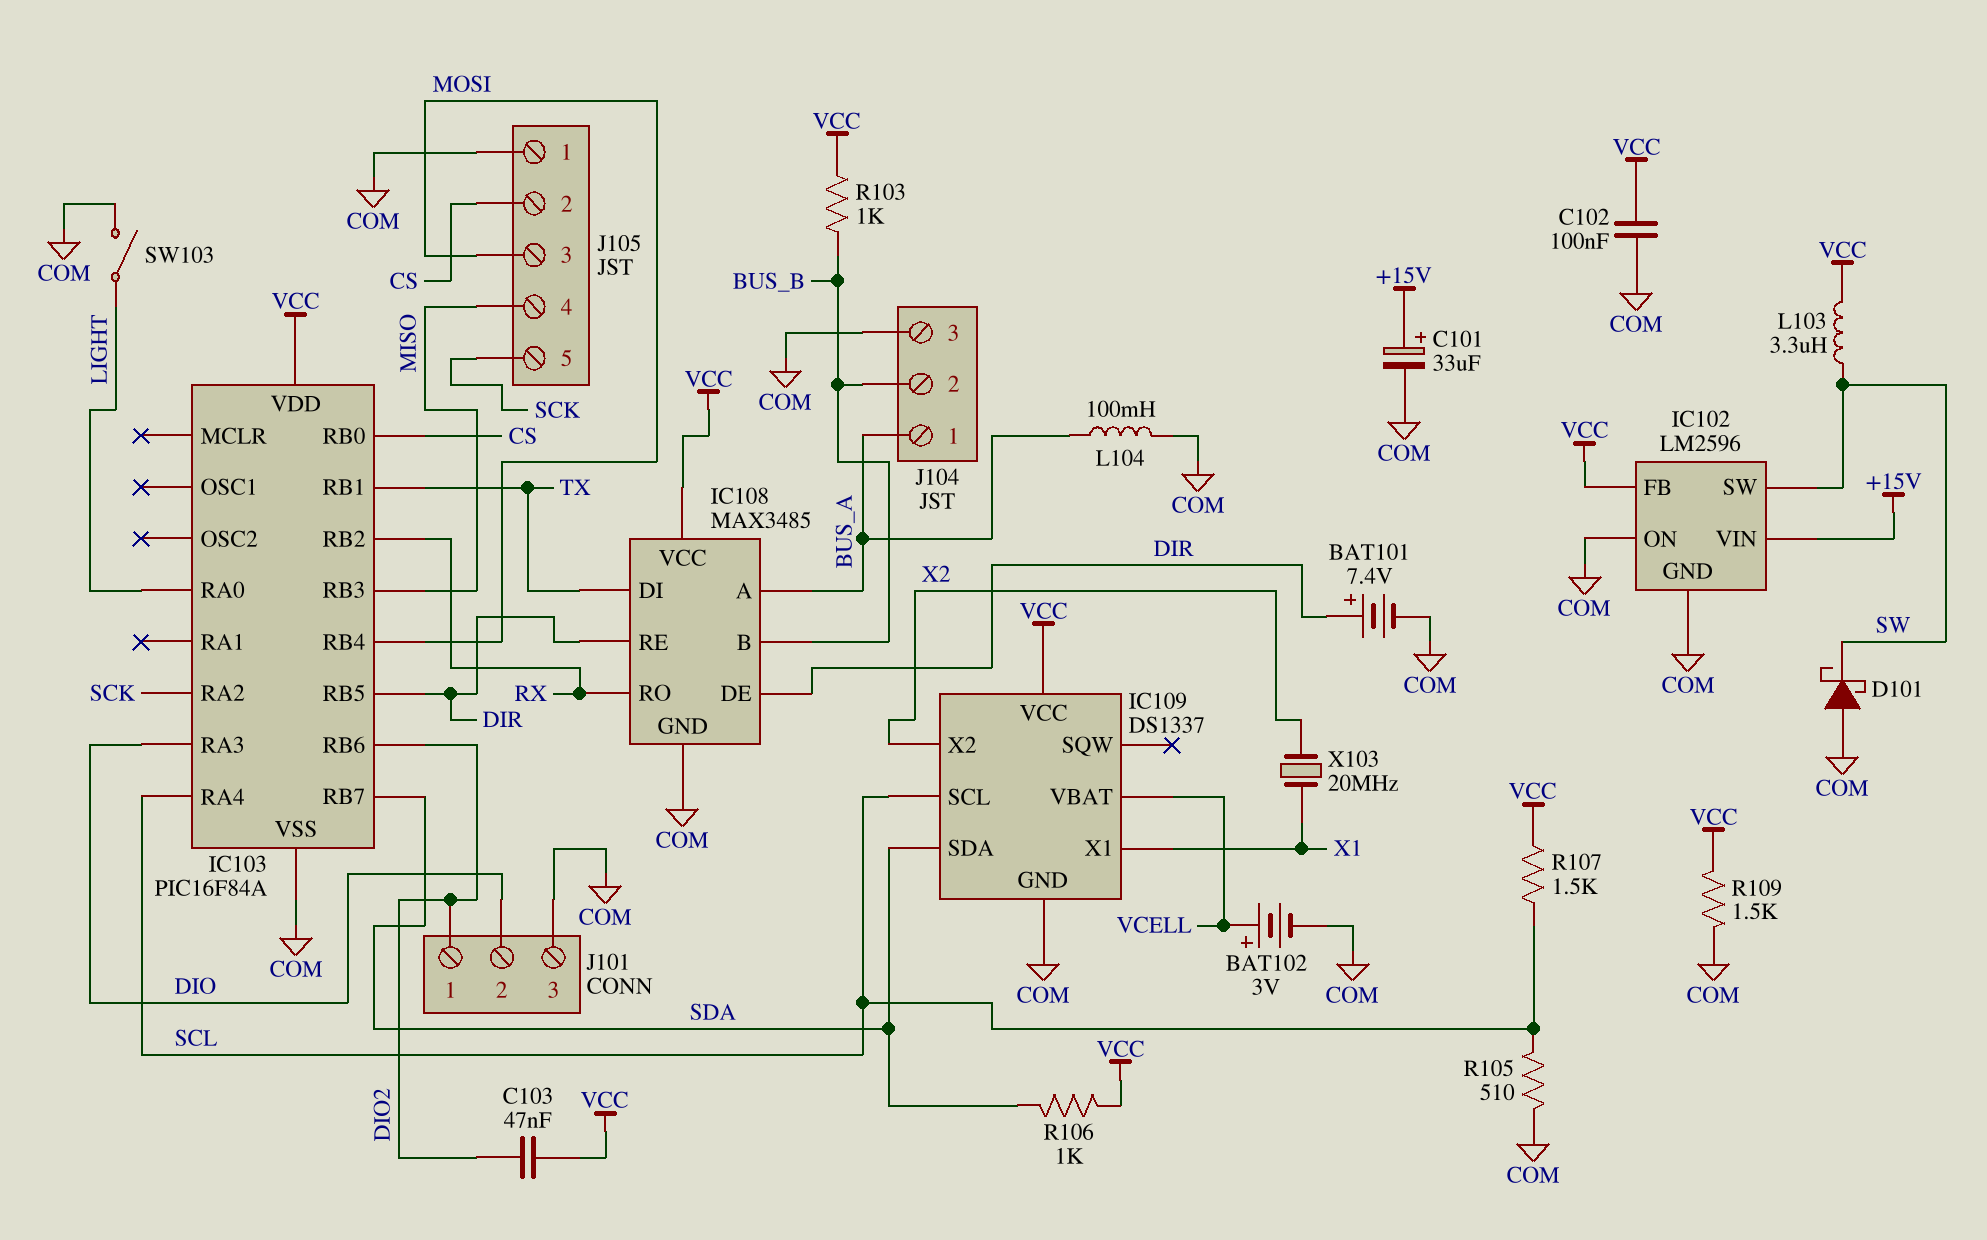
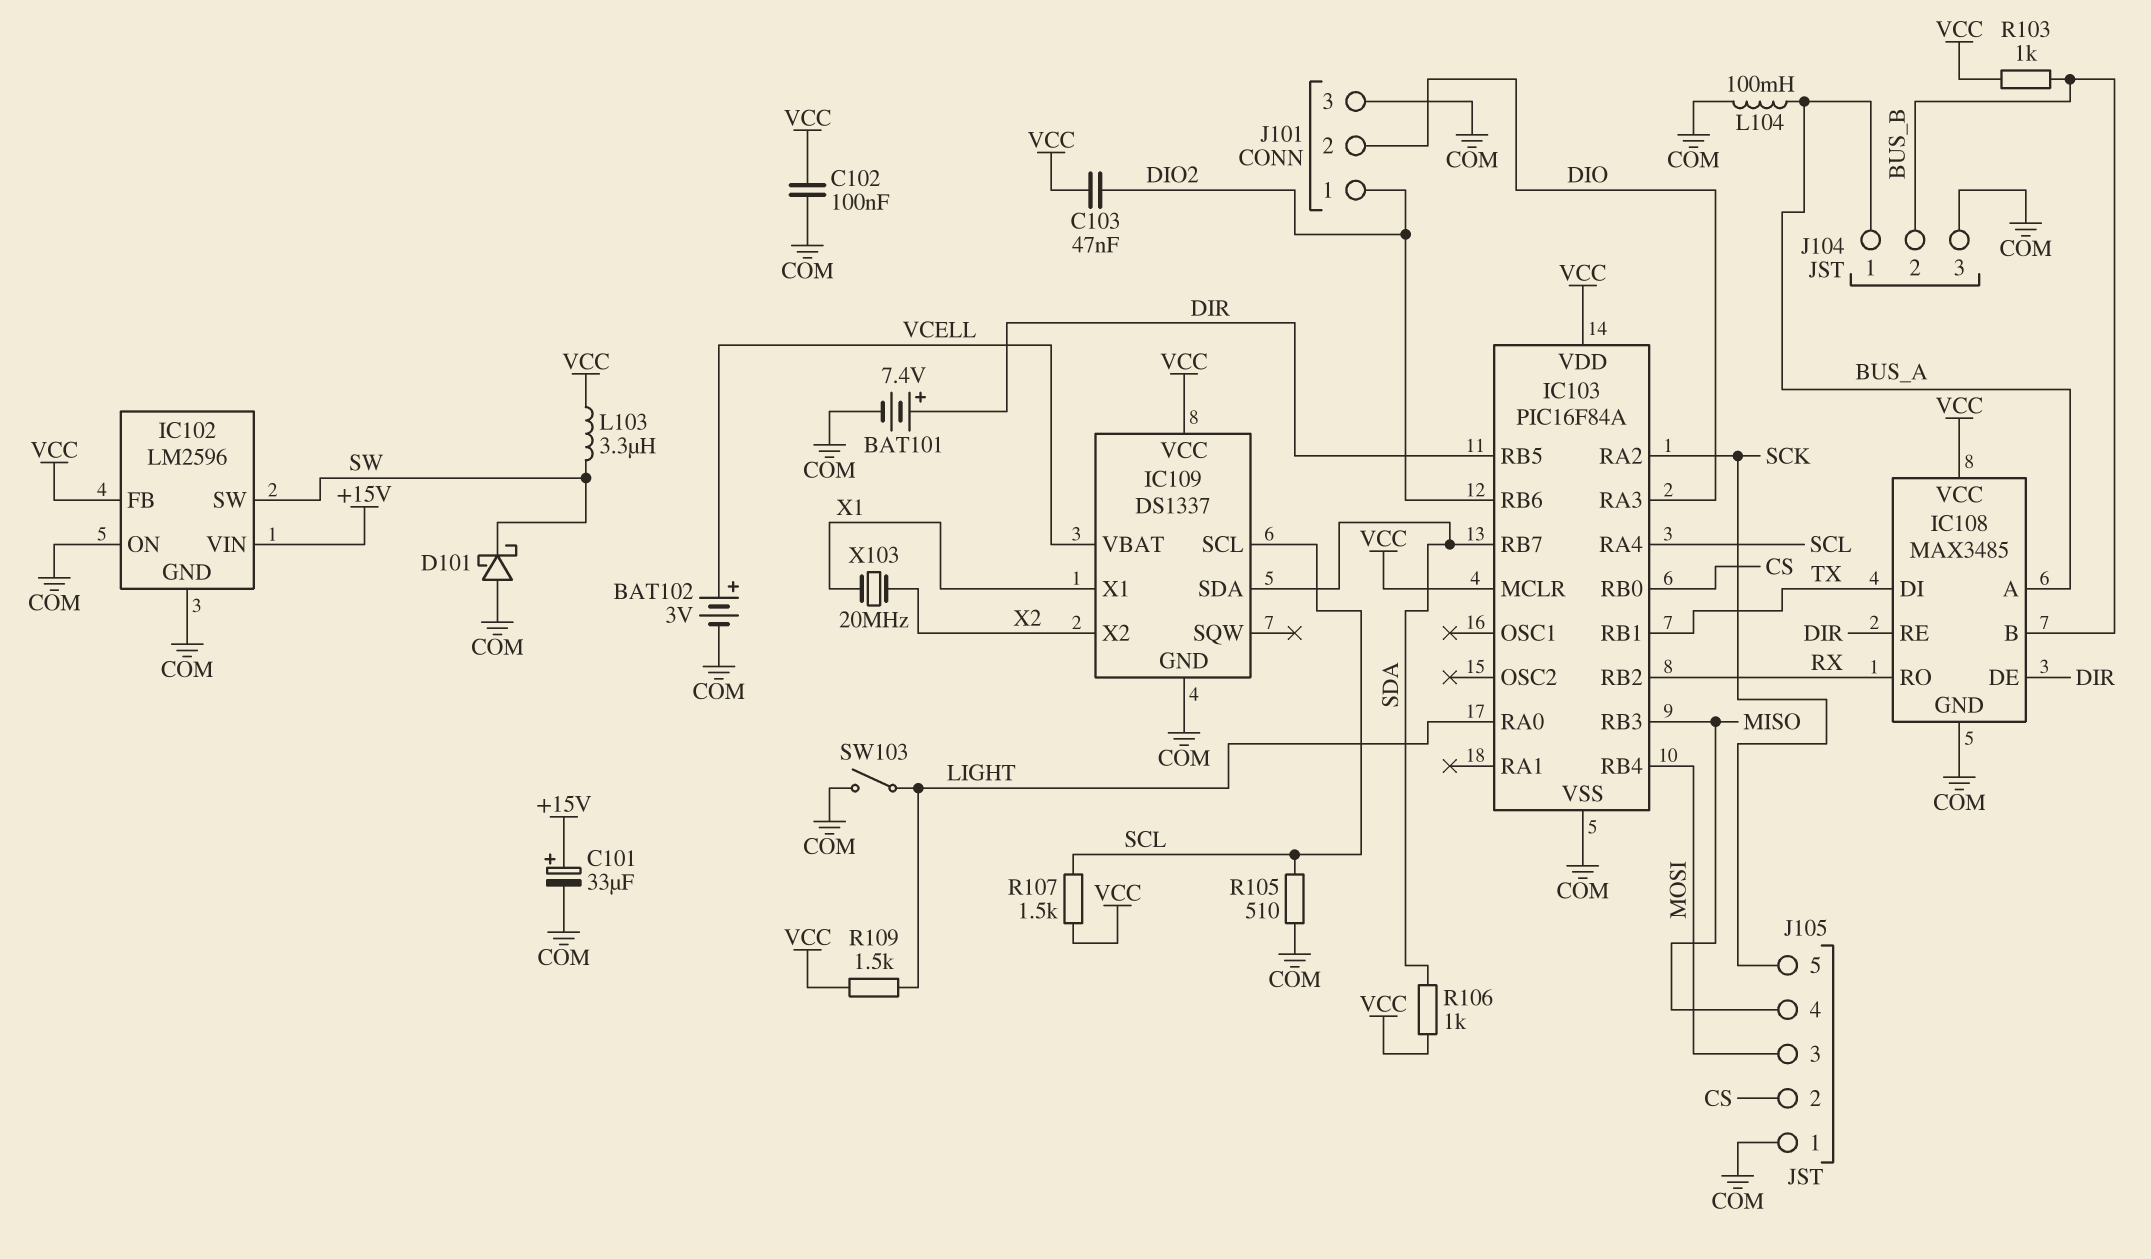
IC103 pin MCLR: none -> VCC
R109: 1.5k (COM, VCC) -> 1.5k (LIGHT, VCC)

